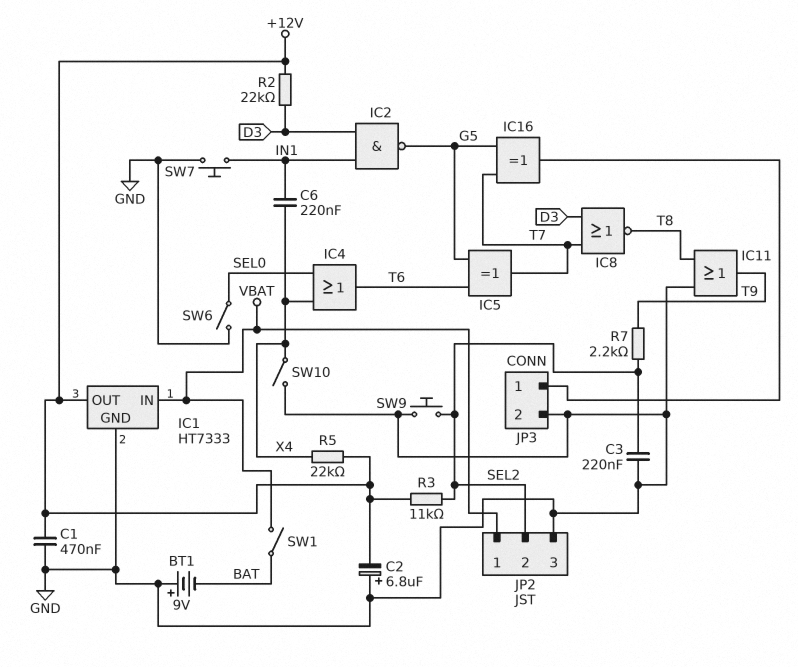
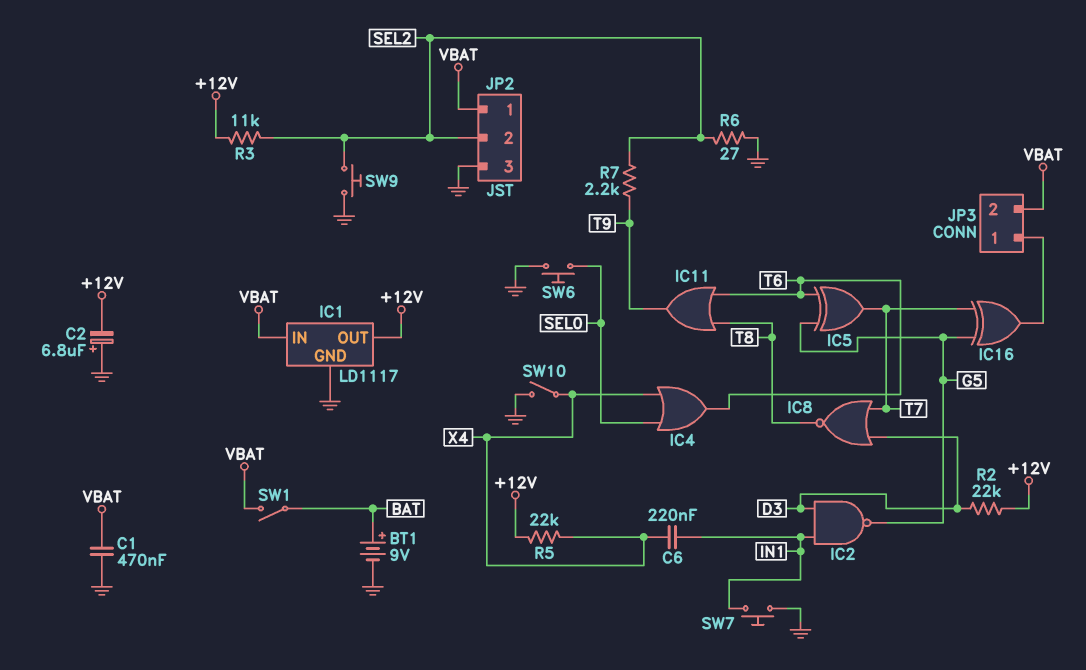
BT1: 9V (plus GND, minus BAT) -> 9V (plus BAT, minus GND)
C1: 470nF (+12V, GND) -> 470nF (GND, VBAT)
C3: 220nF (GND, SEL2) -> none
IC1: HT7333 -> LD1117
IC11: OR (in GND, in T8, out T9) -> OR (in T6, in T8, out T9)
JP3 pin 2: GND -> VBAT
R6: none -> 27 (GND, SEL2)
SW6: switch (GND, SEL0) -> button (GND, SEL0)

